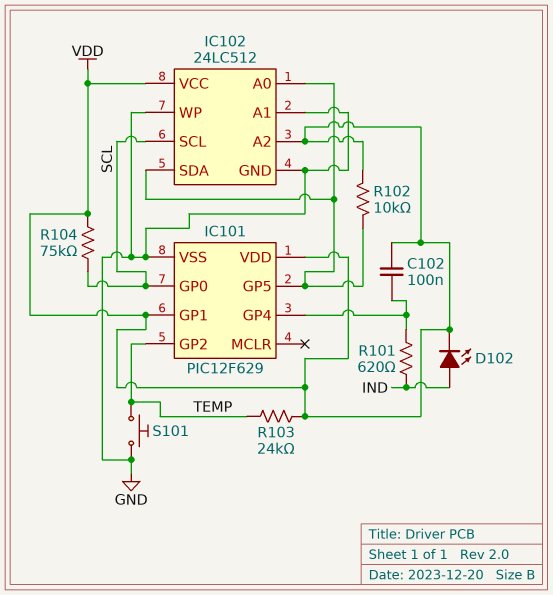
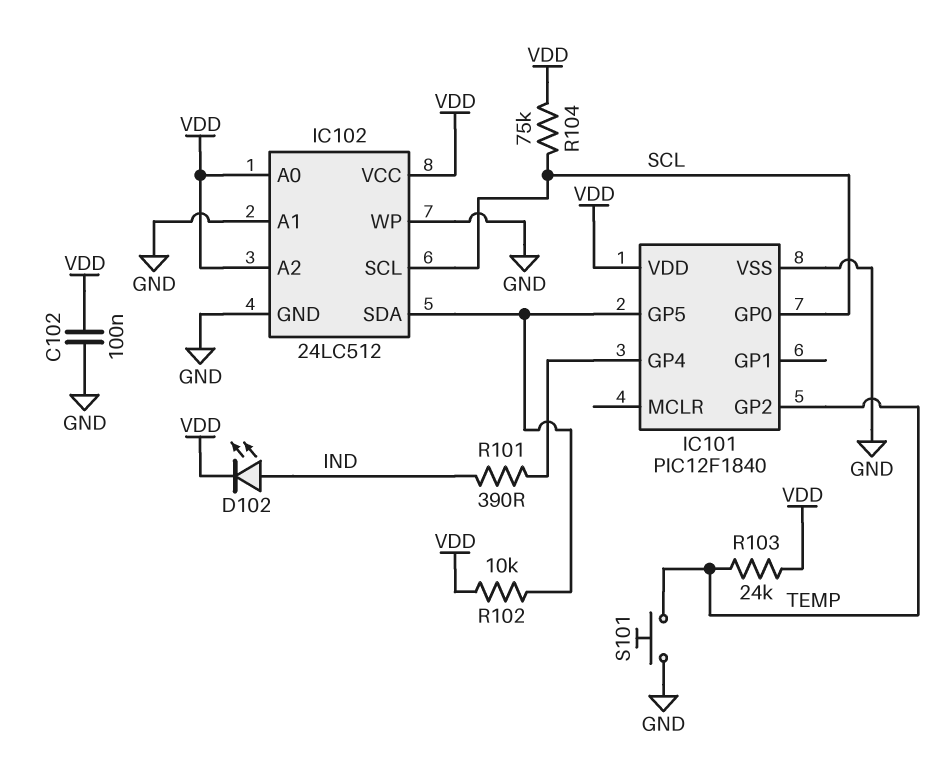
C102: 100nF (IC101/GP4, VDD) -> 100nF (GND, VDD)
IC101: PIC12F629 -> PIC12F1840
IC101 pin GP1: VDD -> none
IC102 pin A0: IC101/GP5 -> VDD
R101: 620 (IC101/GP4, IND) -> 390 (IC101/GP4, IND)

